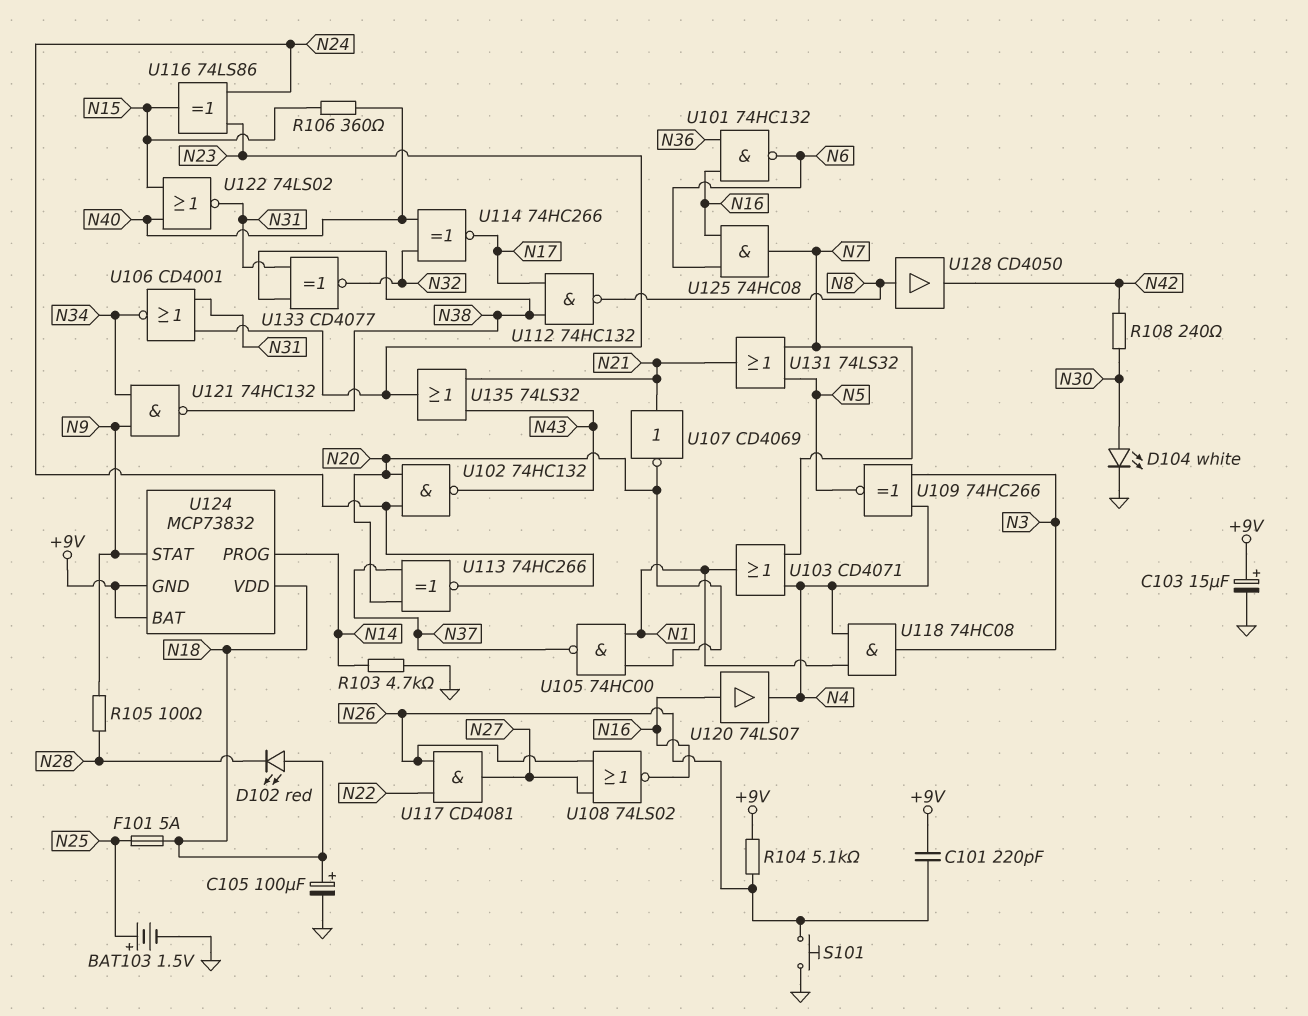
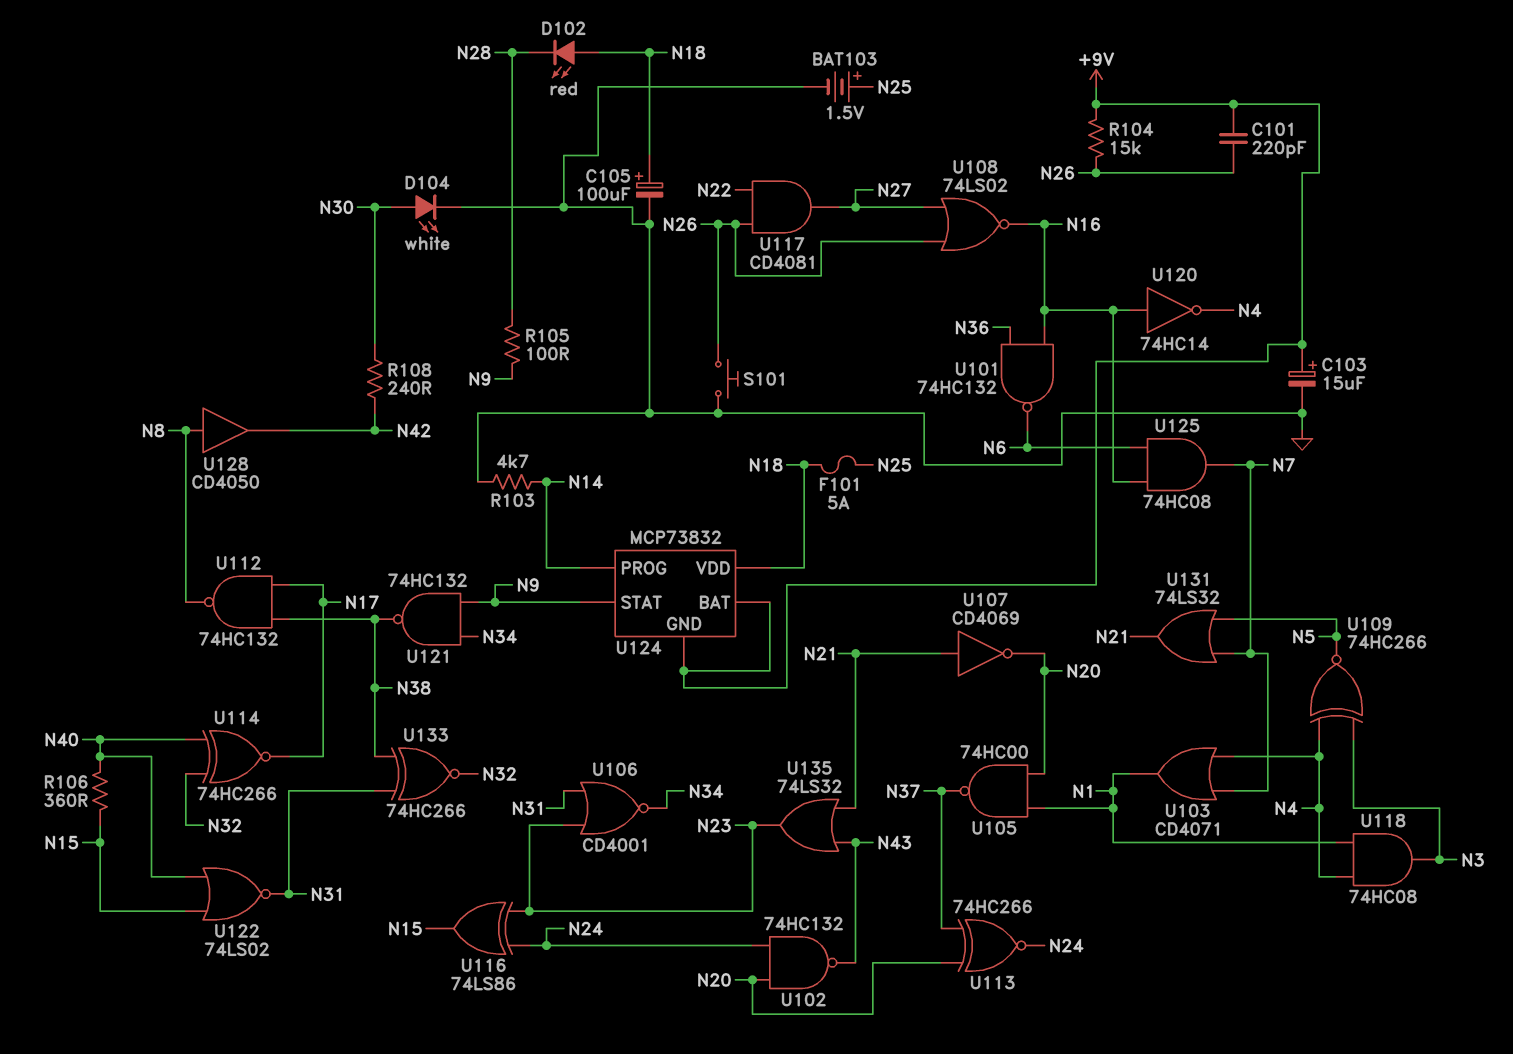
R104: 5.1k (+9V, N26) -> 15k (+9V, N26)
U120: buffer 74LS07 (in N16, out N4) -> NOT 74HC14 (in N16, out N4)
U133: XNOR CD4077 (in N31, in N38, out N32) -> XNOR 74HC266 (in N31, in N38, out N32)

